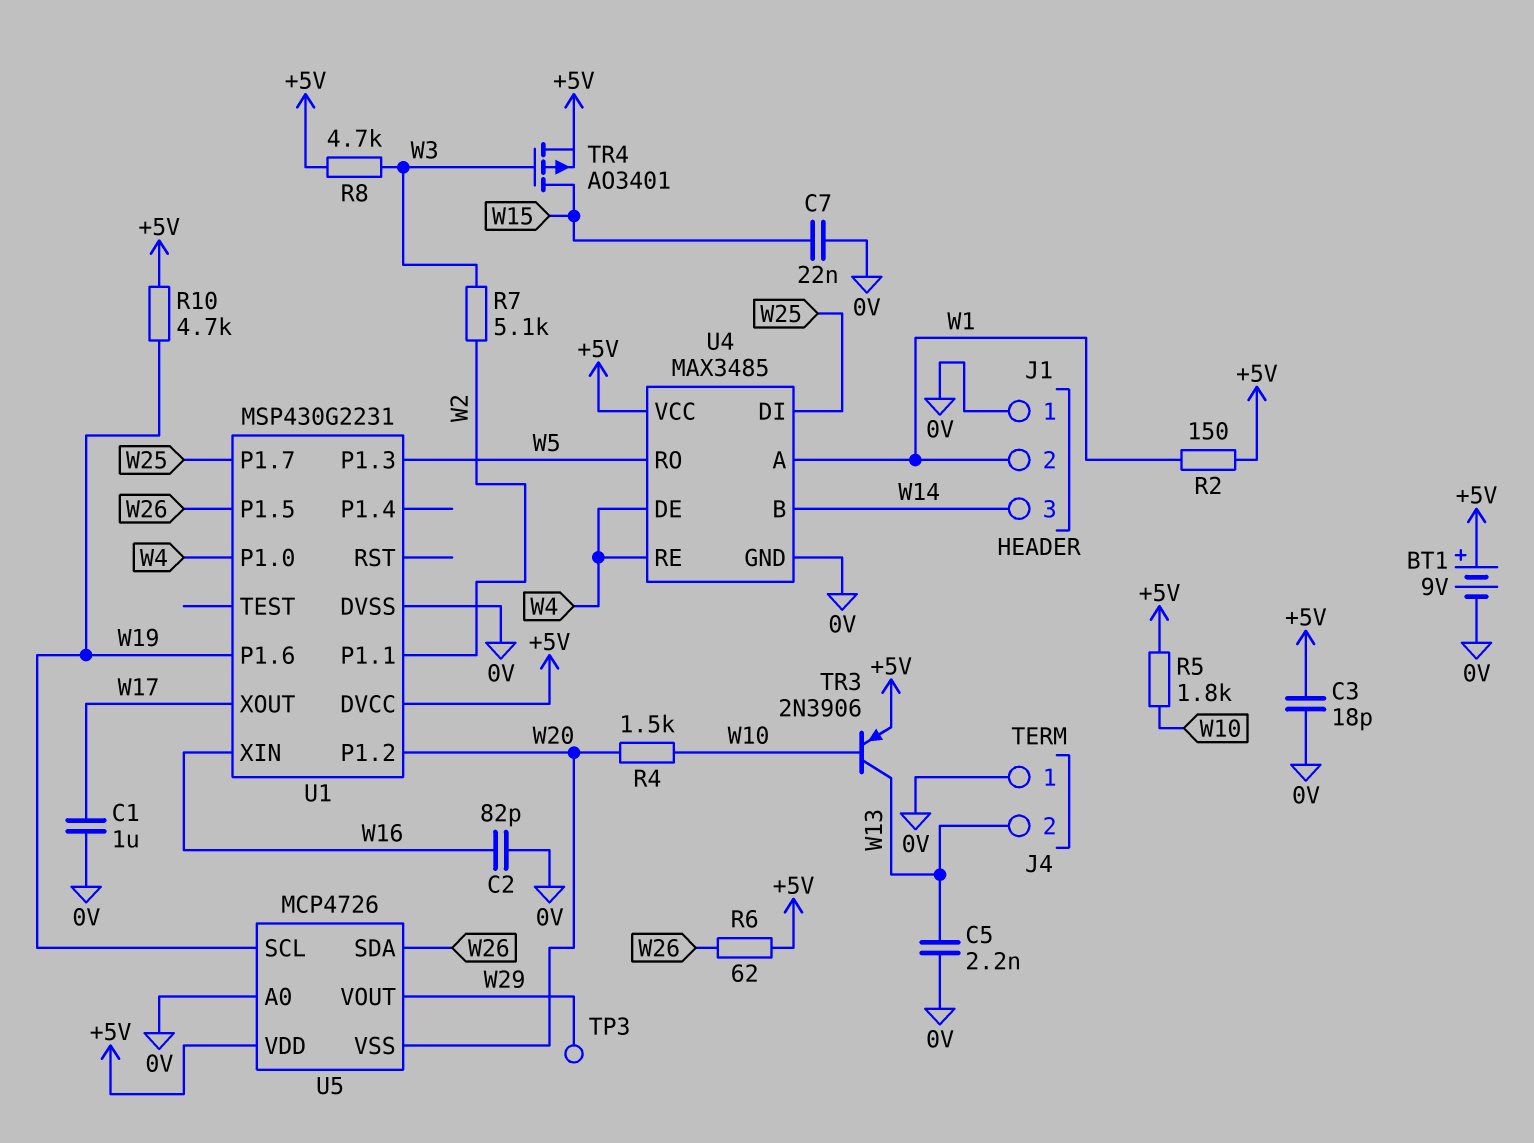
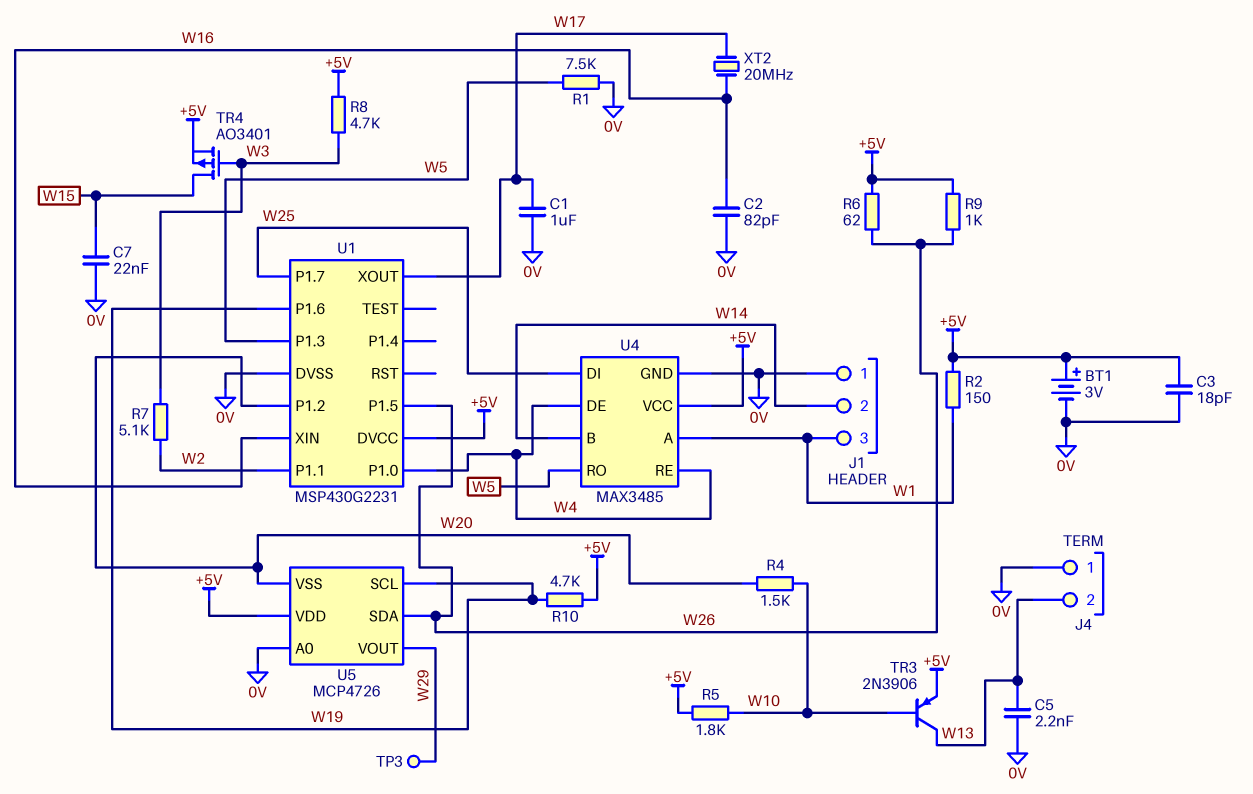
BT1: 9V (plus +5V, minus 0V) -> 3V (plus +5V, minus 0V)
J1 pin 2: W1 -> W14
J1 pin 3: W14 -> W1
R1: none -> 7.5k (0V, W5)
R9: none -> 1k (+5V, W26)
XT2: none -> 20MHz (W16, W17)

